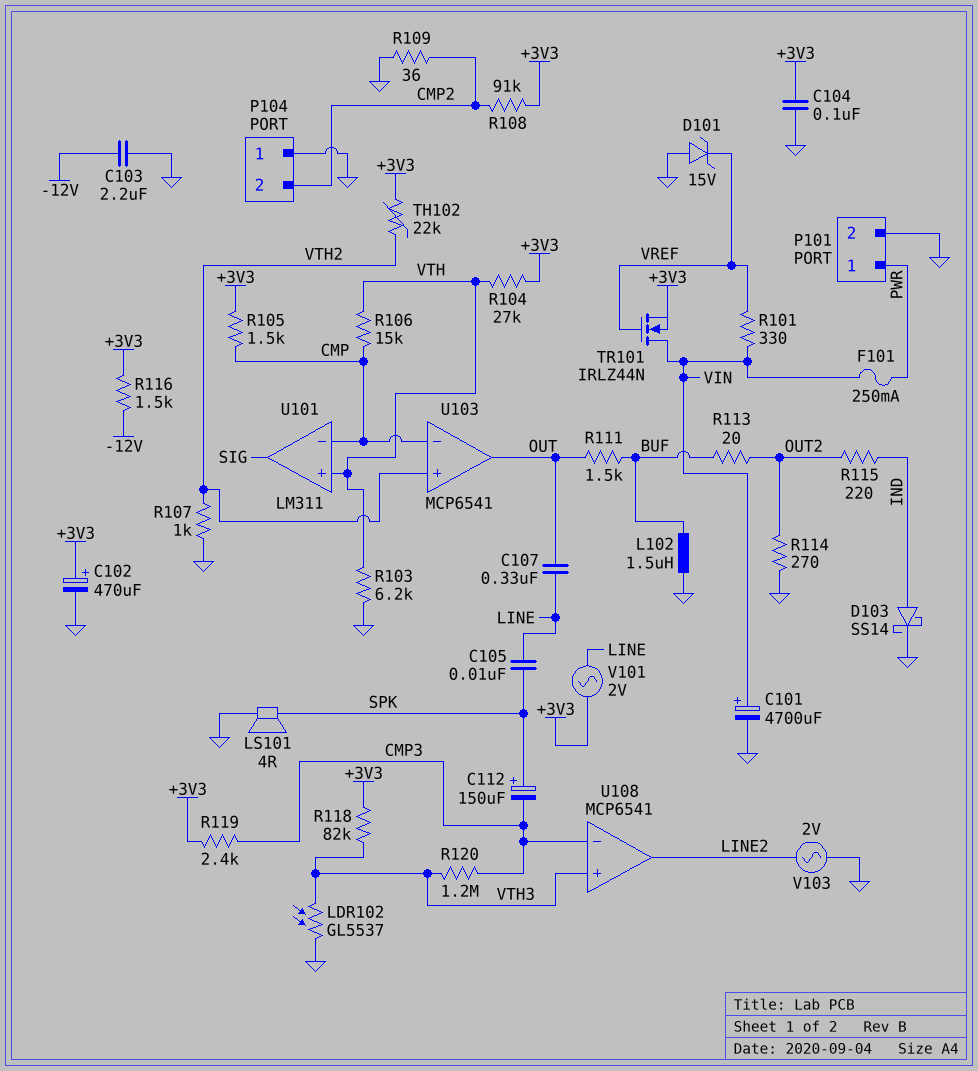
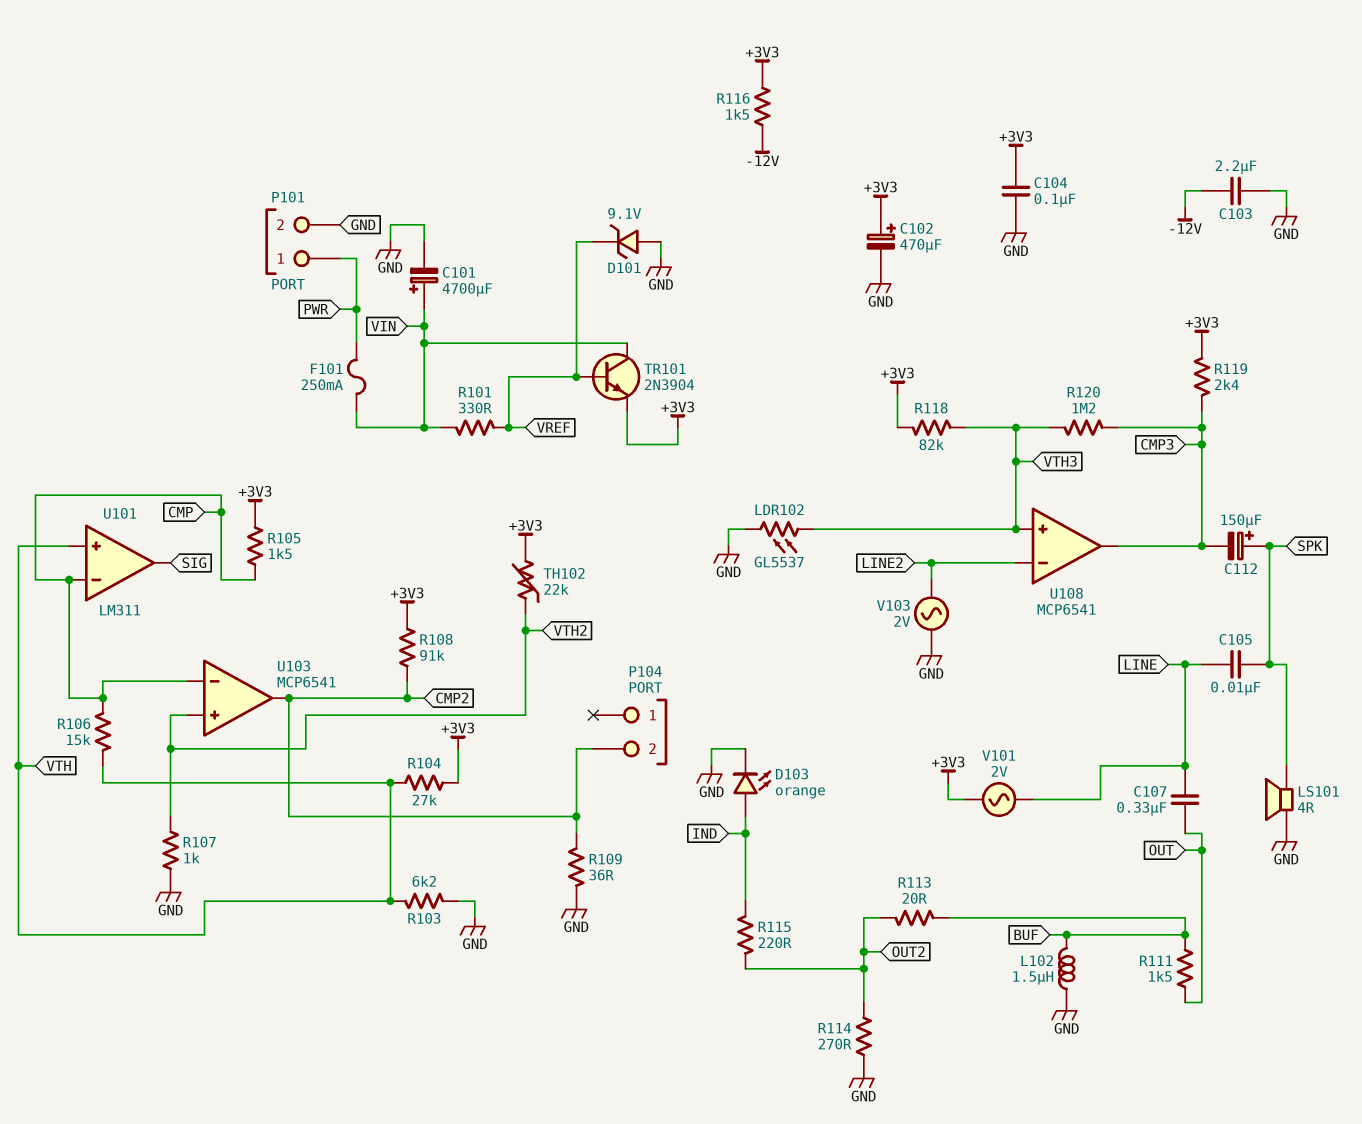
D101: zener 15V (A GND, K VREF) -> zener 9.1V (A GND, K VREF)
D103: schottky SS14 (A IND, K GND) -> LED orange (A IND, K GND)
P104 pin 1: GND -> none
TR101: NMOS IRLZ44N (G VREF, D VIN, S +3V3) -> NPN 2N3904 (B VREF, C VIN, E +3V3)
U103 pin out: OUT -> CMP2
U108 pin in-: CMP3 -> LINE2
U108 pin out: LINE2 -> CMP3

